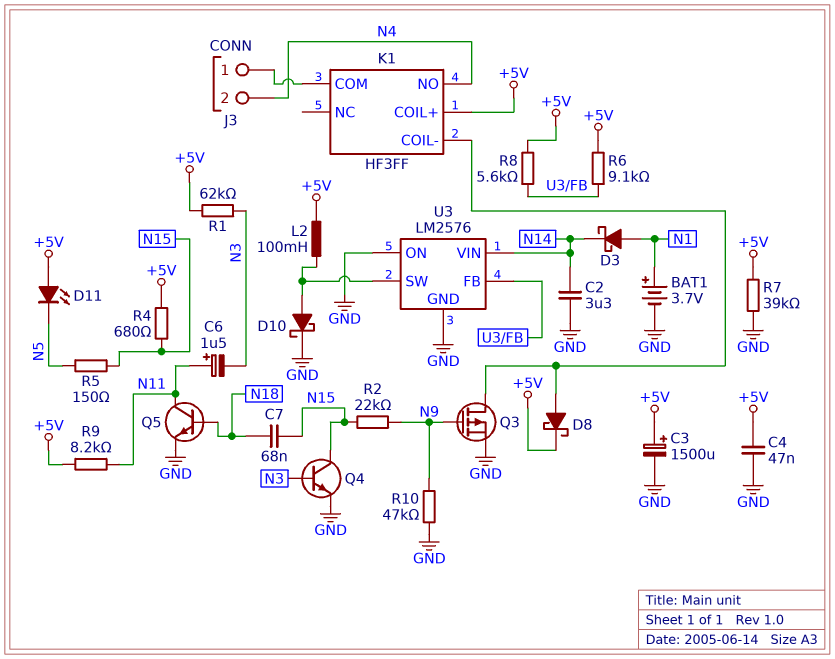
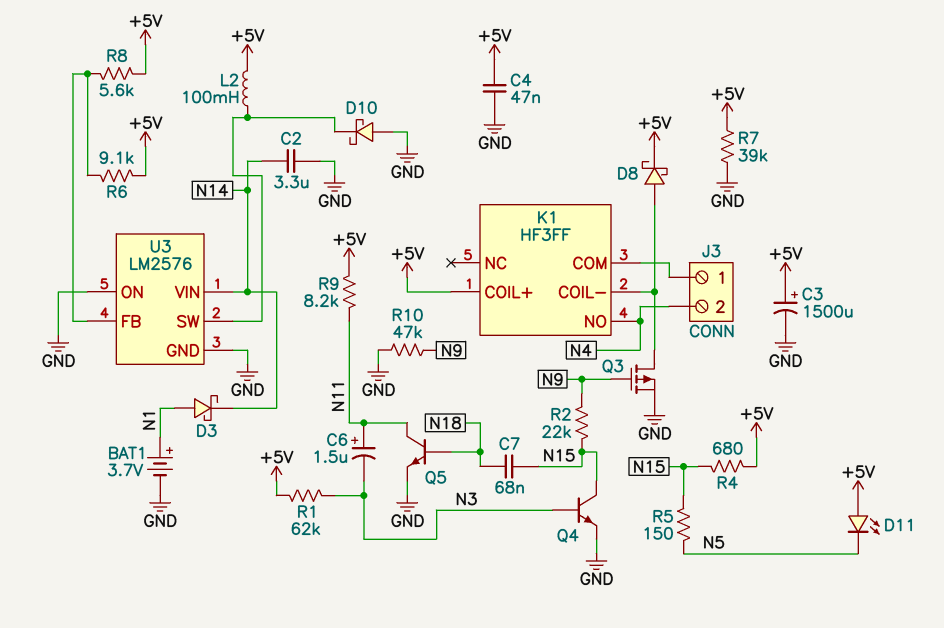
D10: schottky (A U3/SW, K GND) -> schottky (A GND, K U3/SW)

